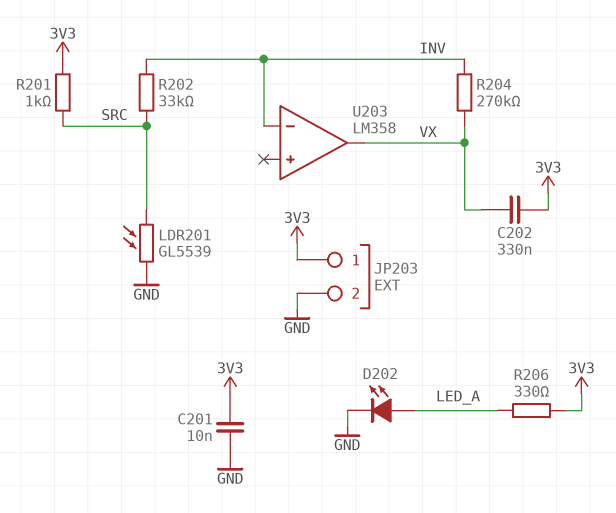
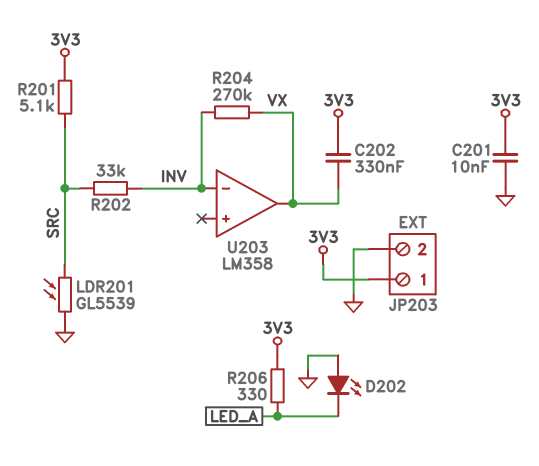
D202: LED (A LED_A, K GND) -> LED (A GND, K LED_A)
R201: 1k (3V3, SRC) -> 5.1k (3V3, SRC)

